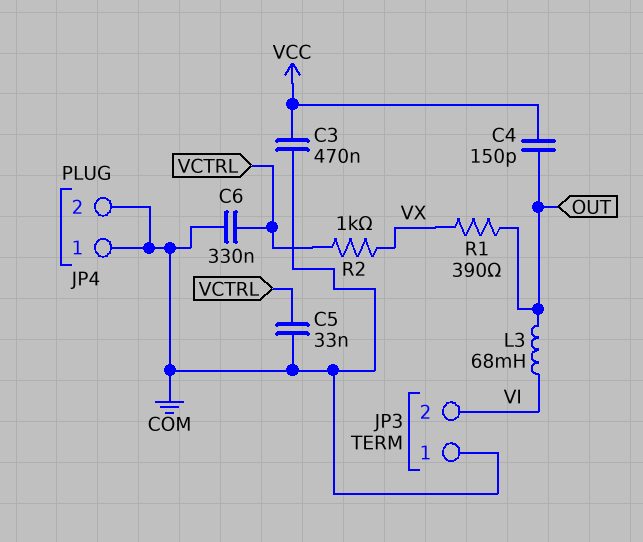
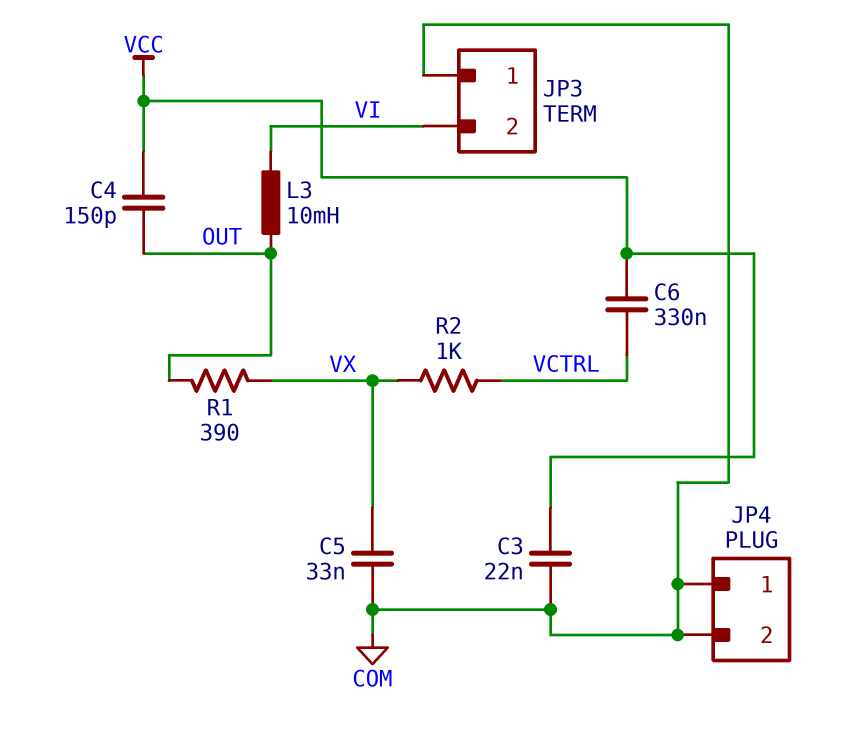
C3: 470nF (COM, VCC) -> 22nF (COM, VCC)
C5: 33nF (COM, VCTRL) -> 33nF (COM, VX)
C6: 330nF (COM, VCTRL) -> 330nF (VCC, VCTRL)
L3: 68mH (OUT, VI) -> 10mH (OUT, VI)

